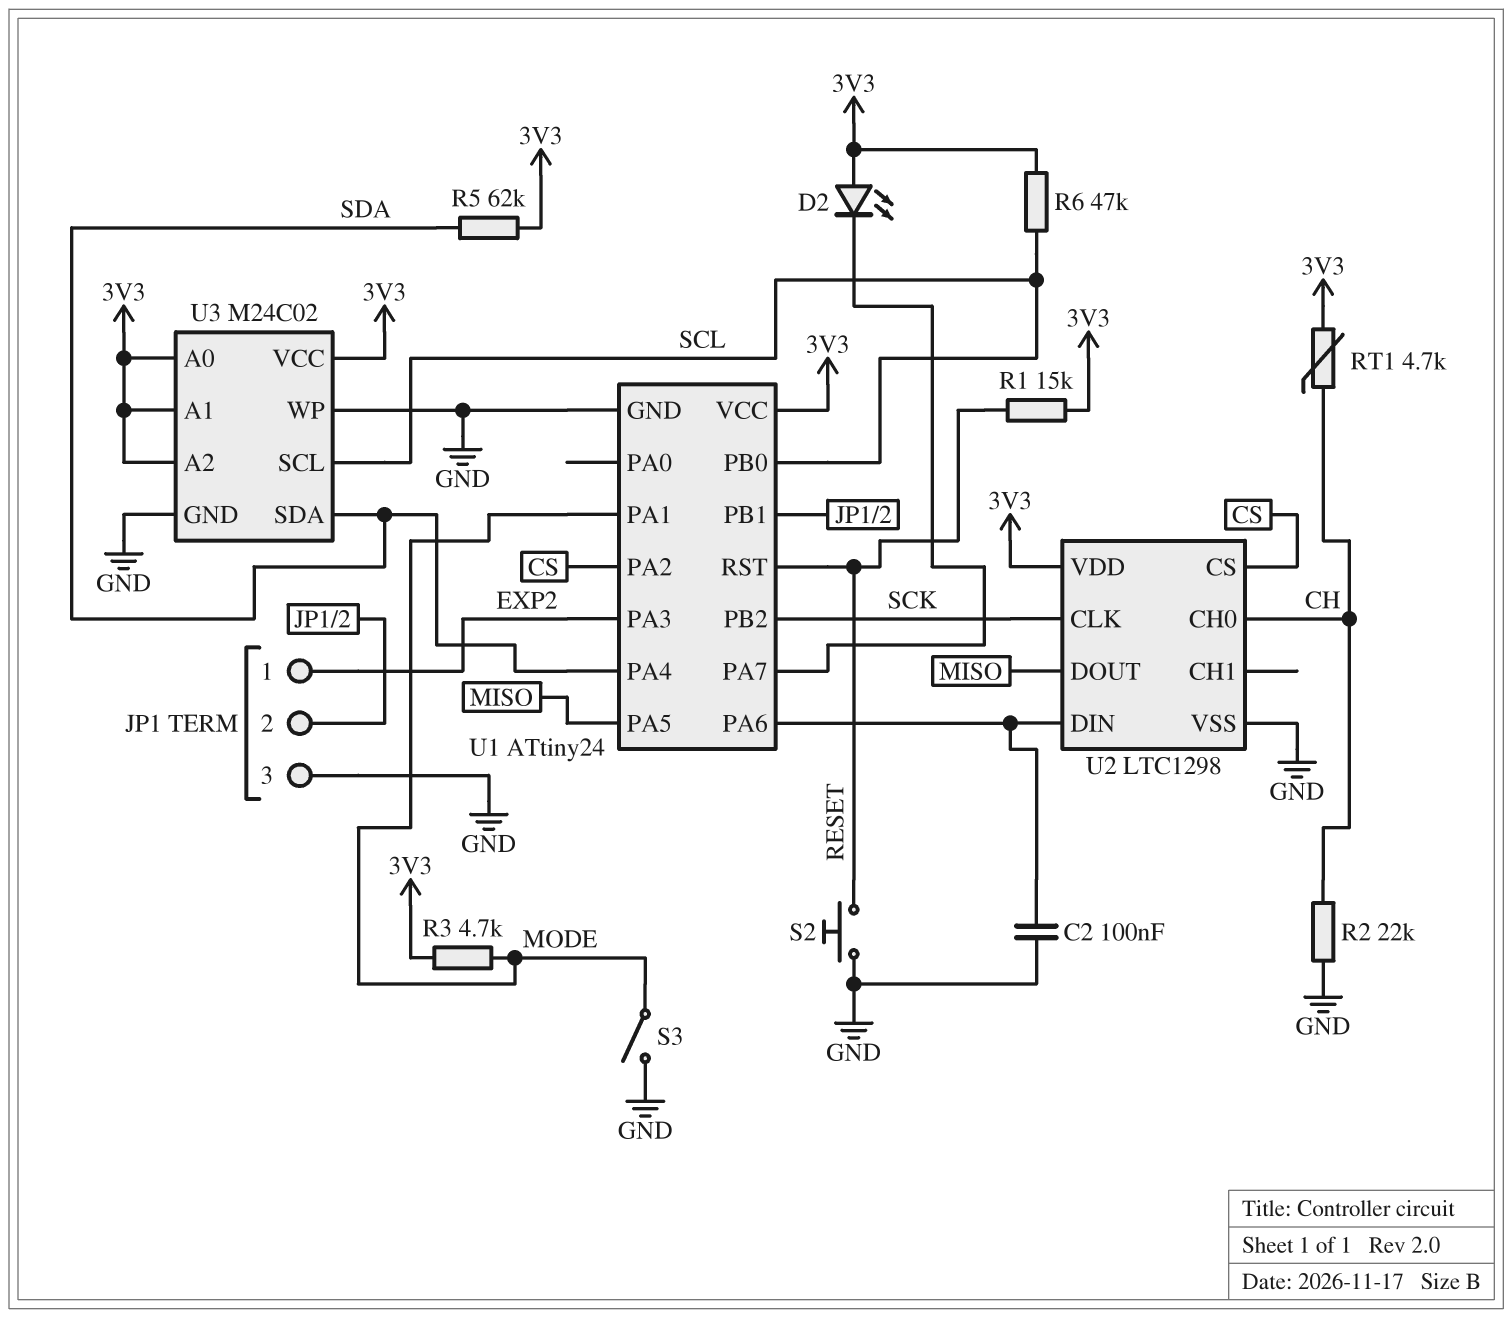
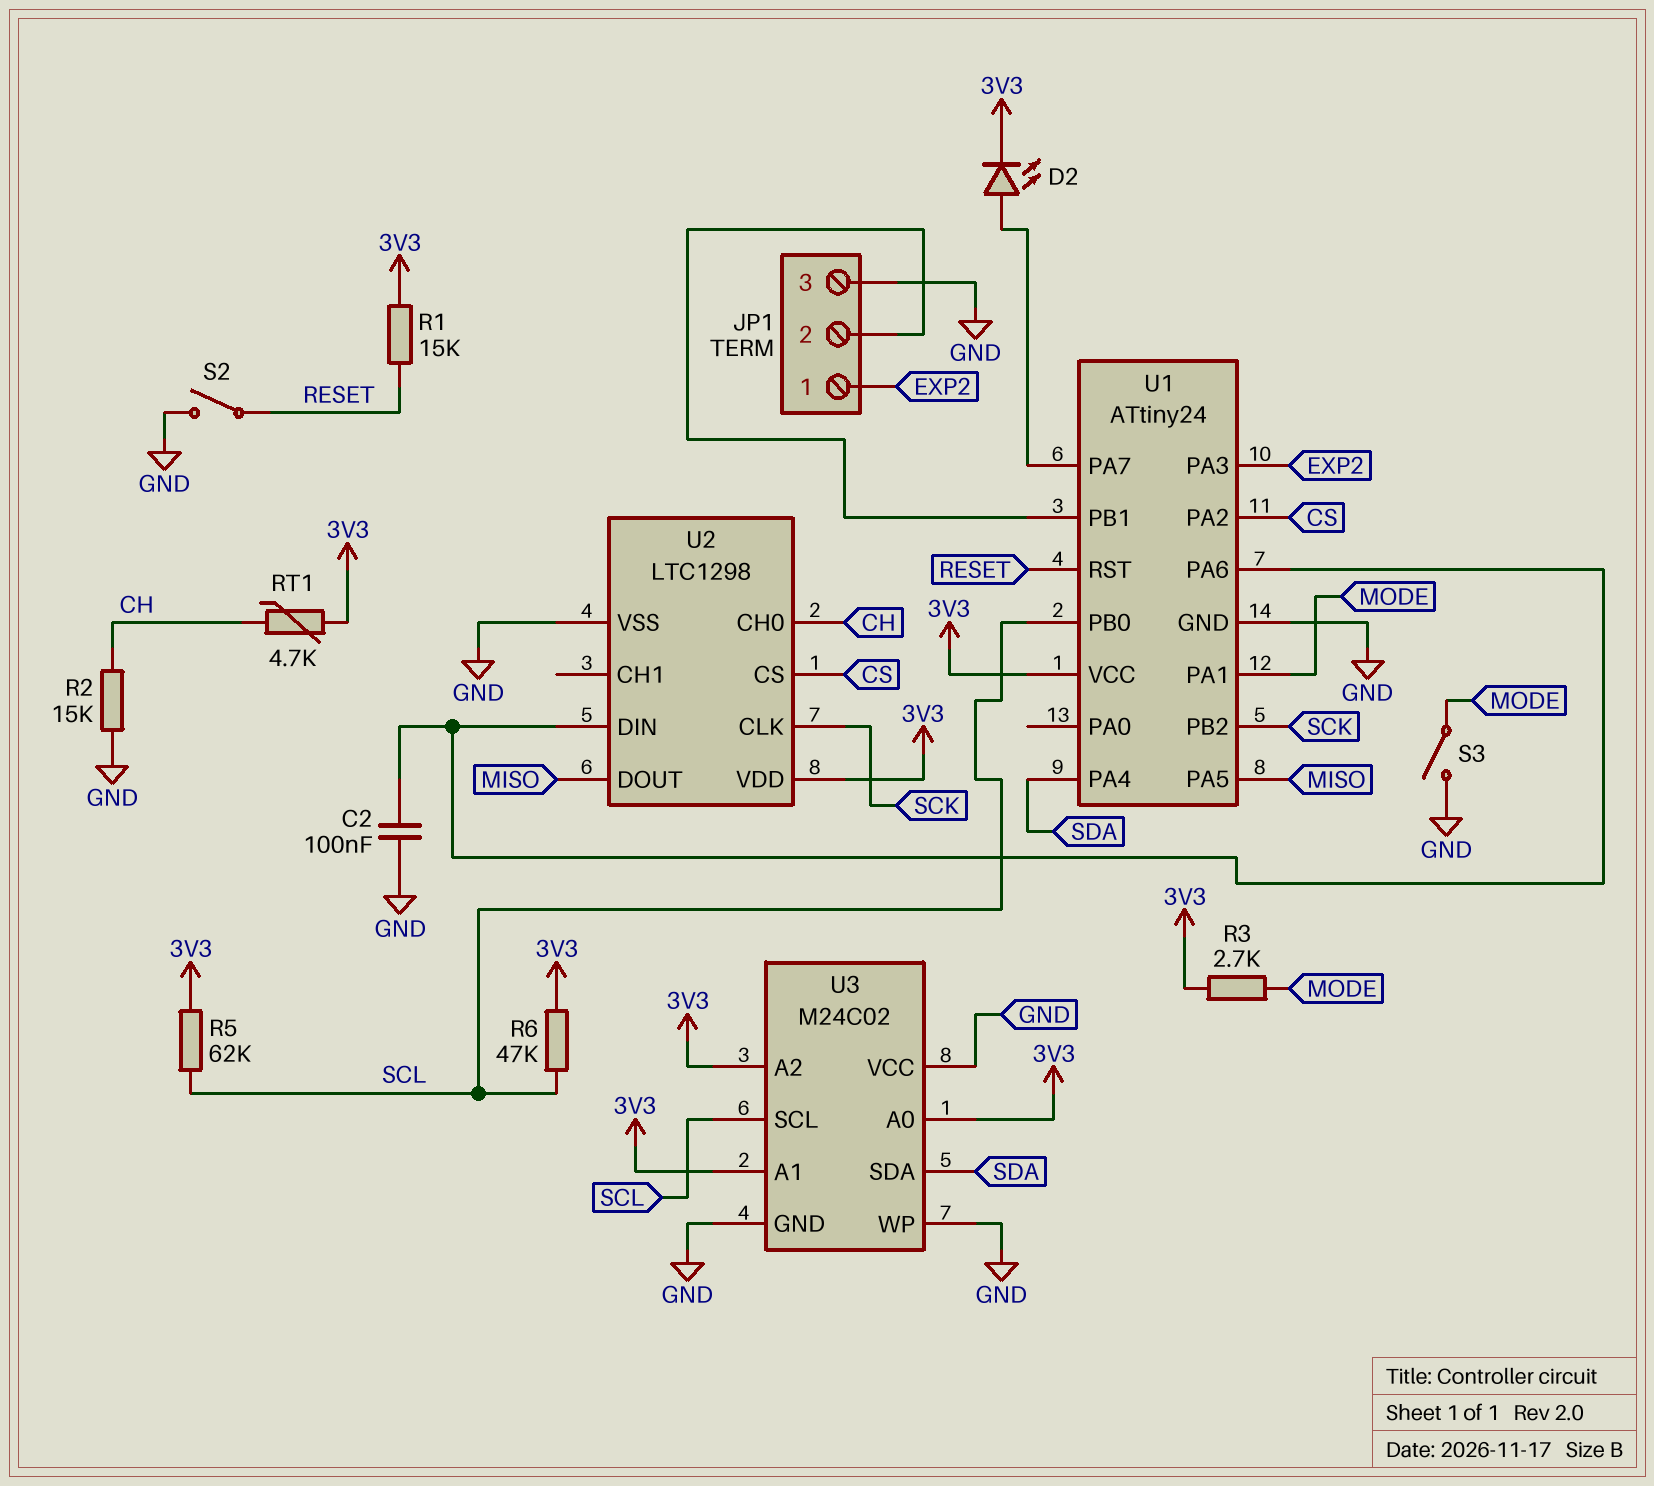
D2: LED (A 3V3, K U1/PA7) -> LED (A U1/PA7, K 3V3)
R2: 22k (CH, GND) -> 15k (CH, GND)
R3: 4.7k (3V3, MODE) -> 2.7k (3V3, MODE)
R5: 62k (3V3, SDA) -> 62k (3V3, SCL)
S2: button (GND, RESET) -> switch (GND, RESET)
U3 pin VCC: 3V3 -> GND

